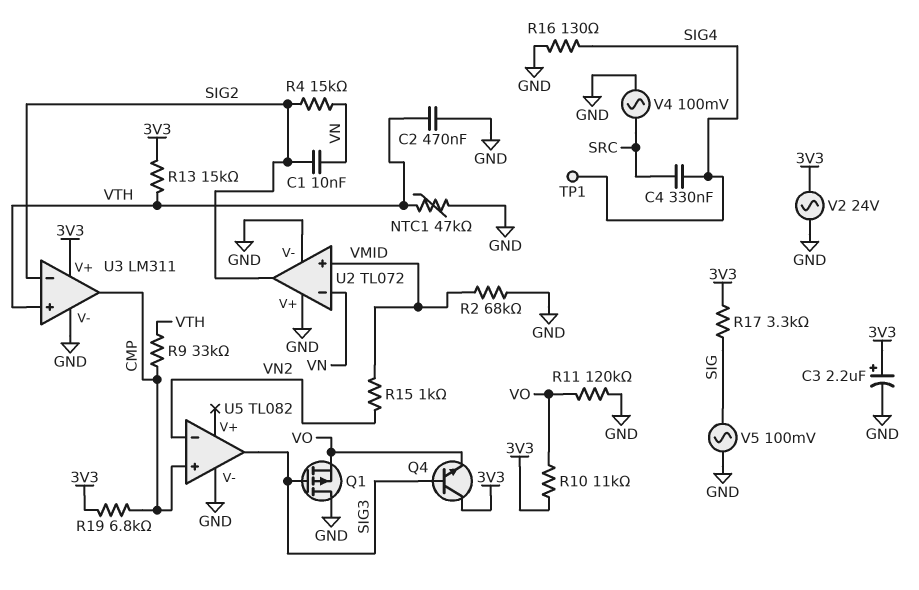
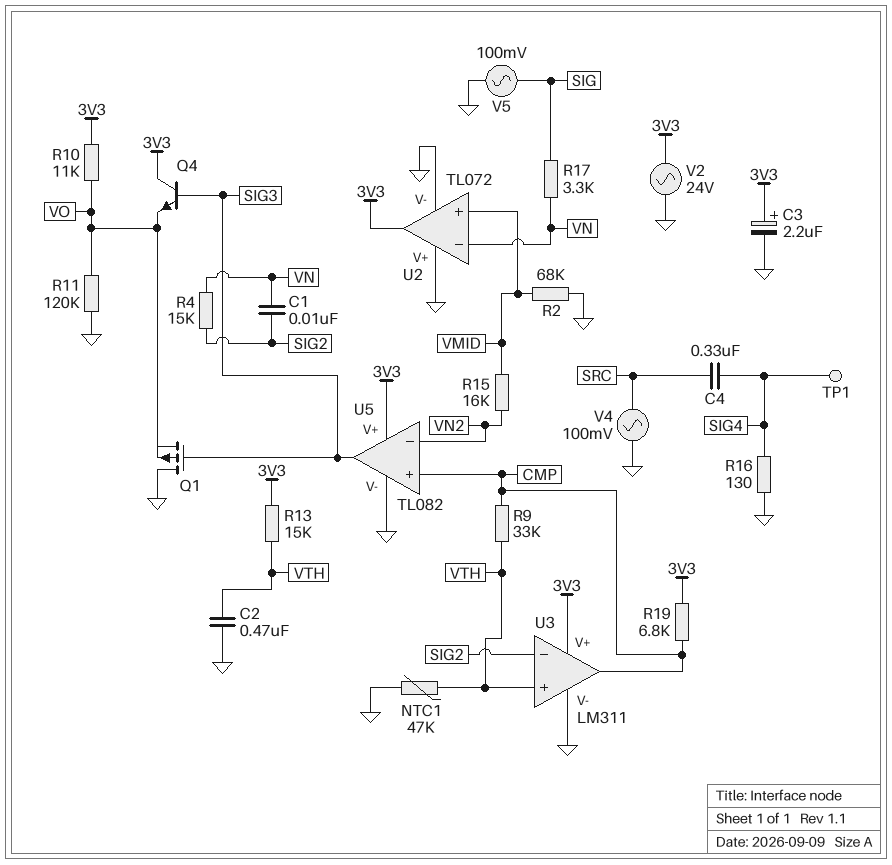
R15: 1k (VMID, VN2) -> 16k (VMID, VN2)
R17: 3.3k (3V3, SIG) -> 3.3k (SIG, VN)
U2 pin out: SIG2 -> 3V3
U5 pin V+: none -> 3V3

